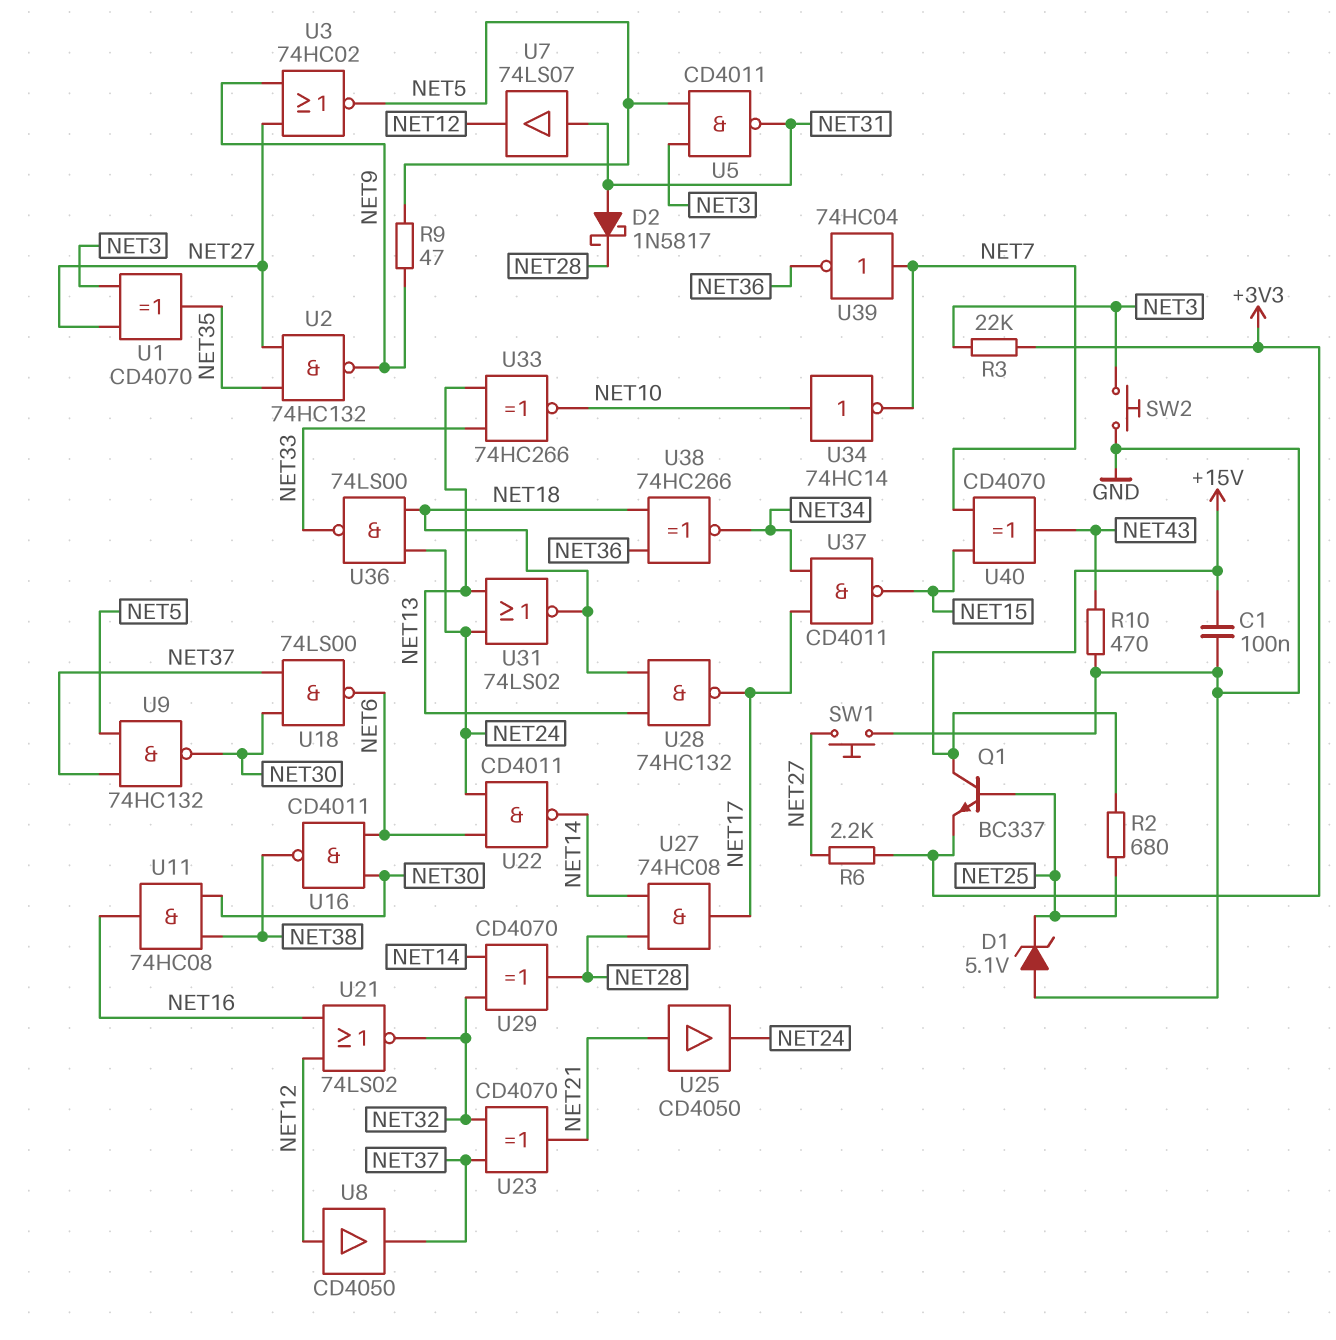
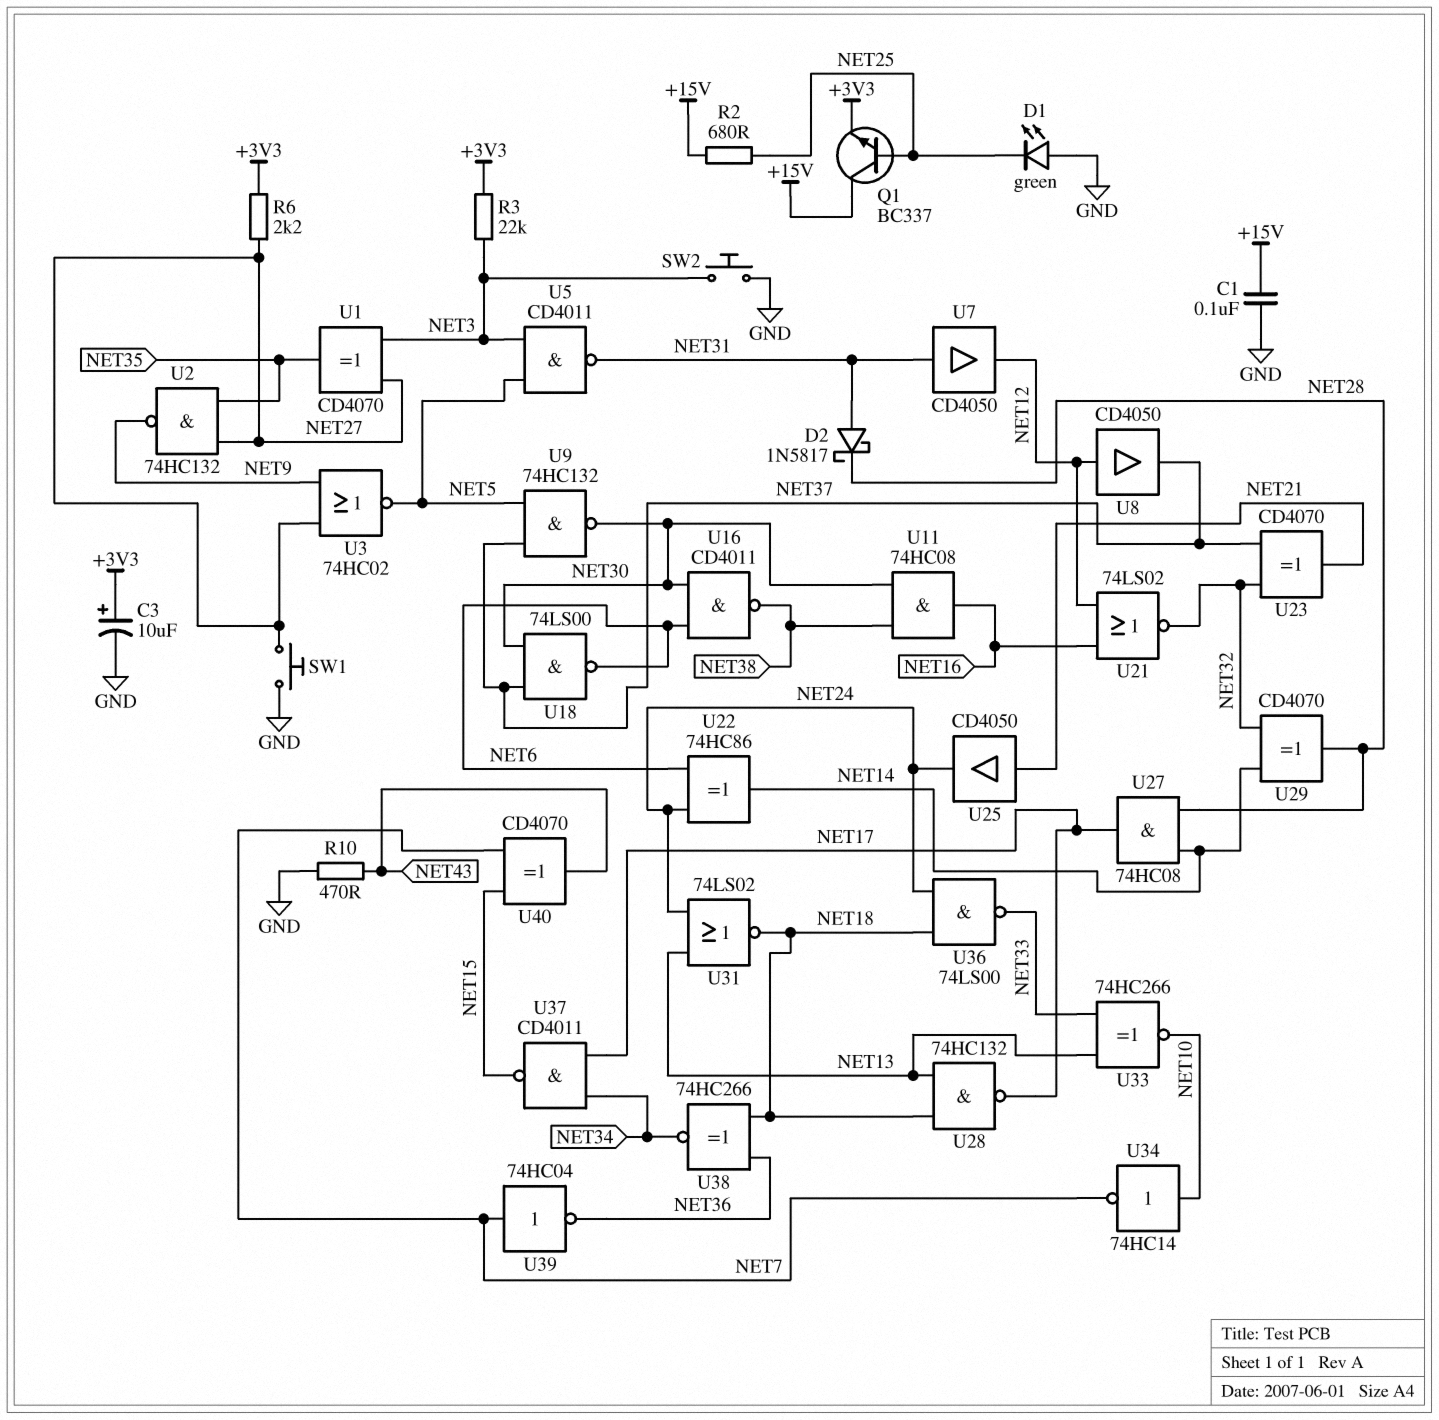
C3: none -> 10uF (plus +3V3, minus GND)
D1: zener 5.1V (A GND, K NET25) -> LED green (A GND, K NET25)
R9: 47 (NET5, NET9) -> none
U7: buffer 74LS07 (in NET31, out NET12) -> buffer CD4050 (in NET31, out NET12)
U22: NAND CD4011 (in NET6, in NET24, out NET14) -> XOR 74HC86 (in NET6, in NET24, out NET14)

